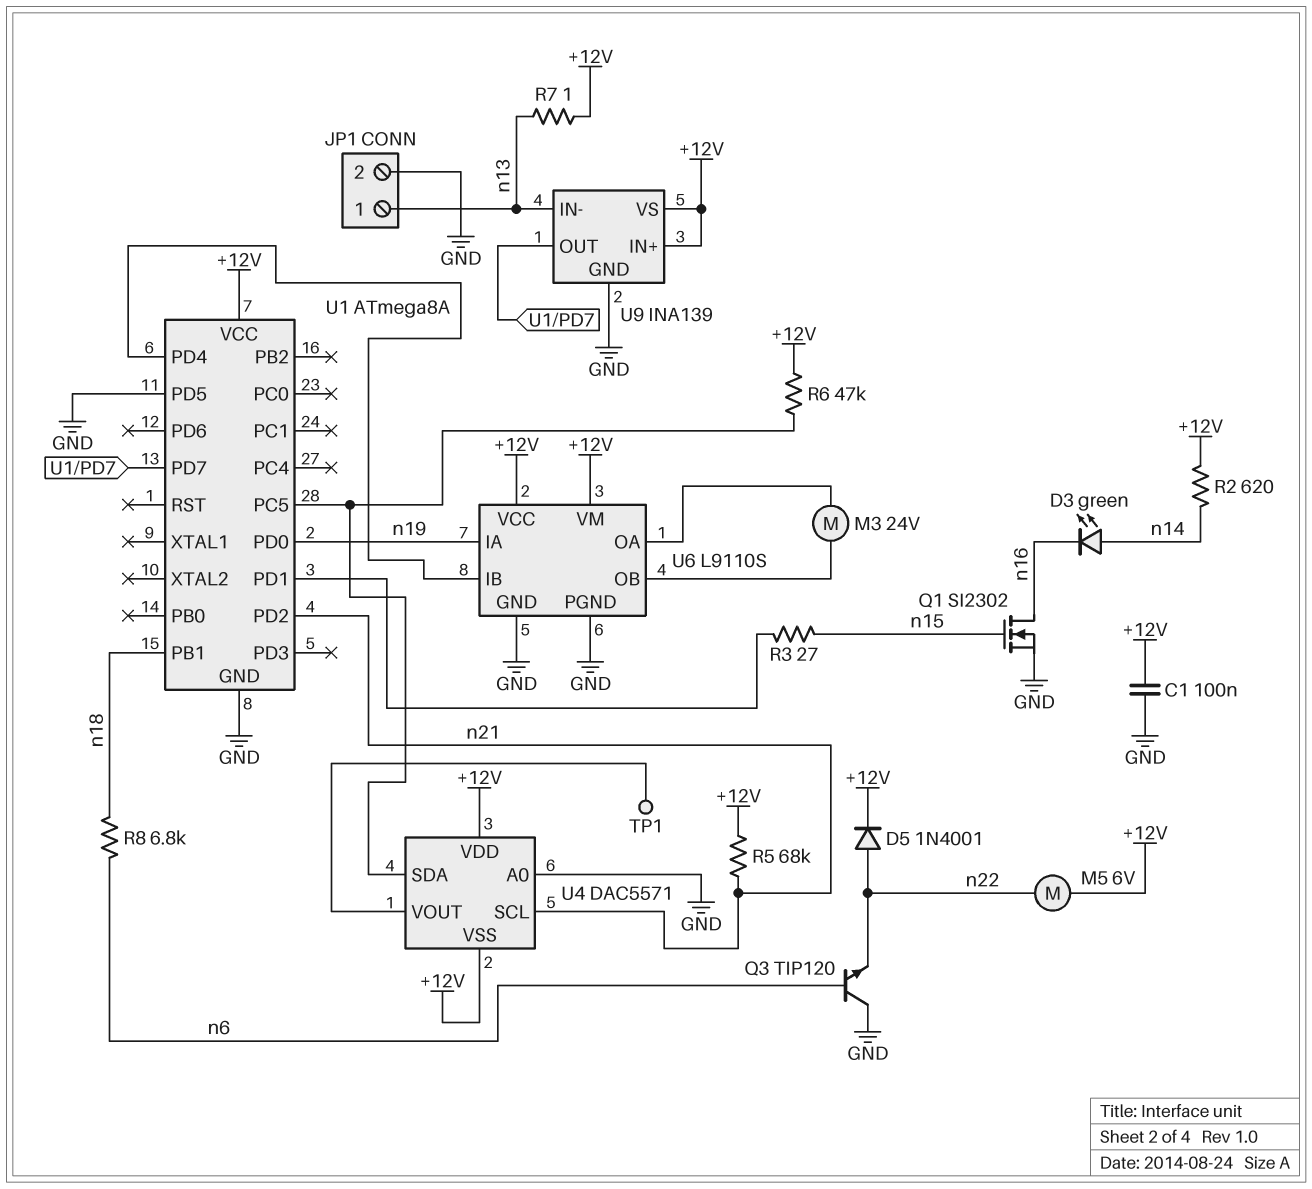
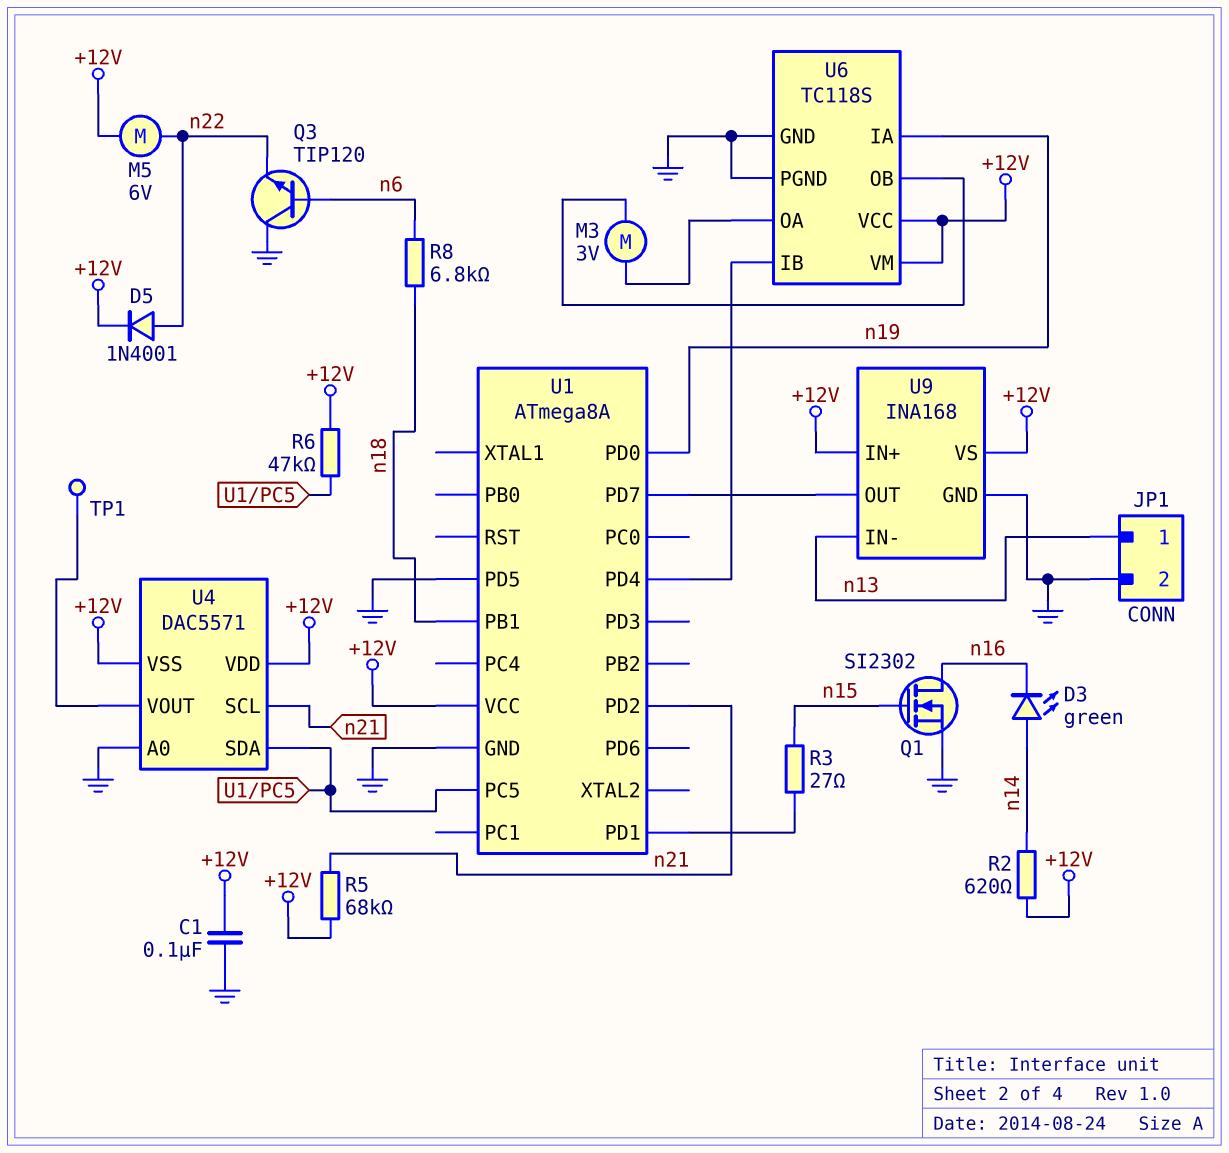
M3: motor 24V (U6/OA, U6/OB) -> motor 3V (U6/OA, U6/OB)
R7: 1 (+12V, n13) -> none
U6: L9110S -> TC118S
U9: INA139 -> INA168

